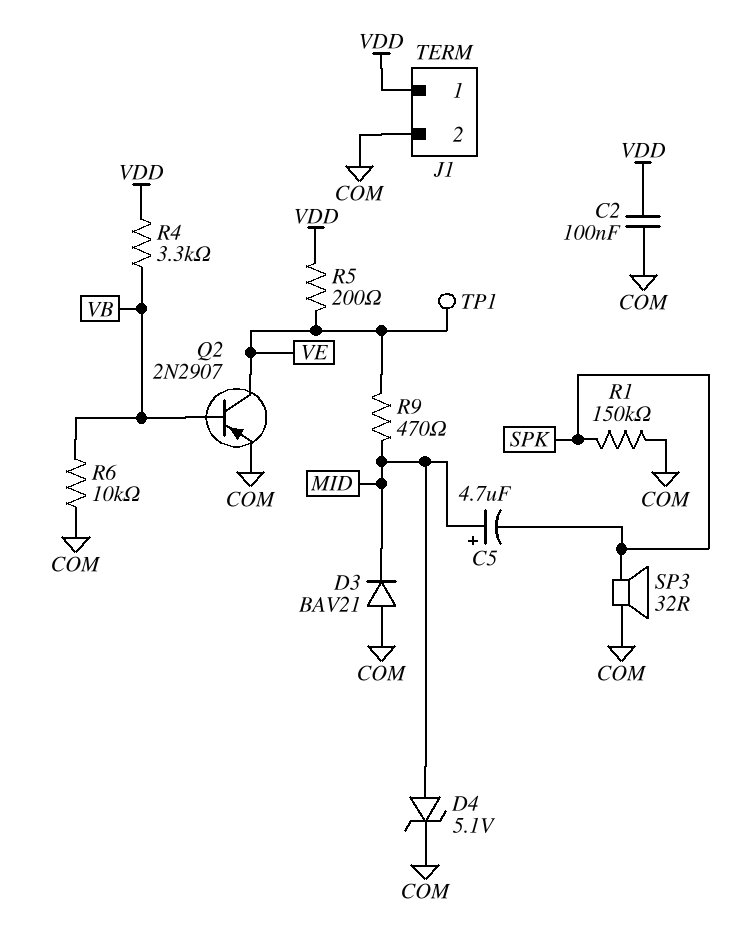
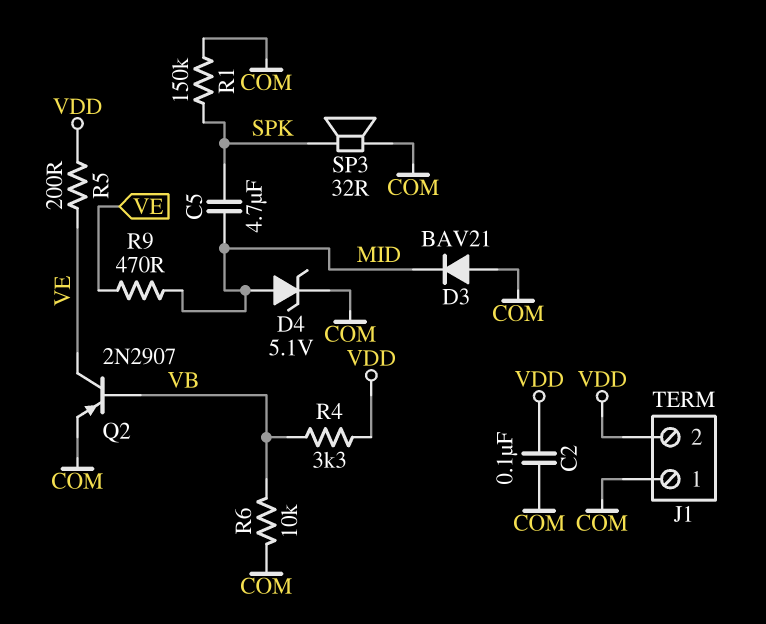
C5: 4.7uF (plus MID, minus SPK) -> 4.7uF (MID, SPK)
J1 pin 1: VDD -> COM
J1 pin 2: COM -> VDD
TP1: test point (VE) -> none

